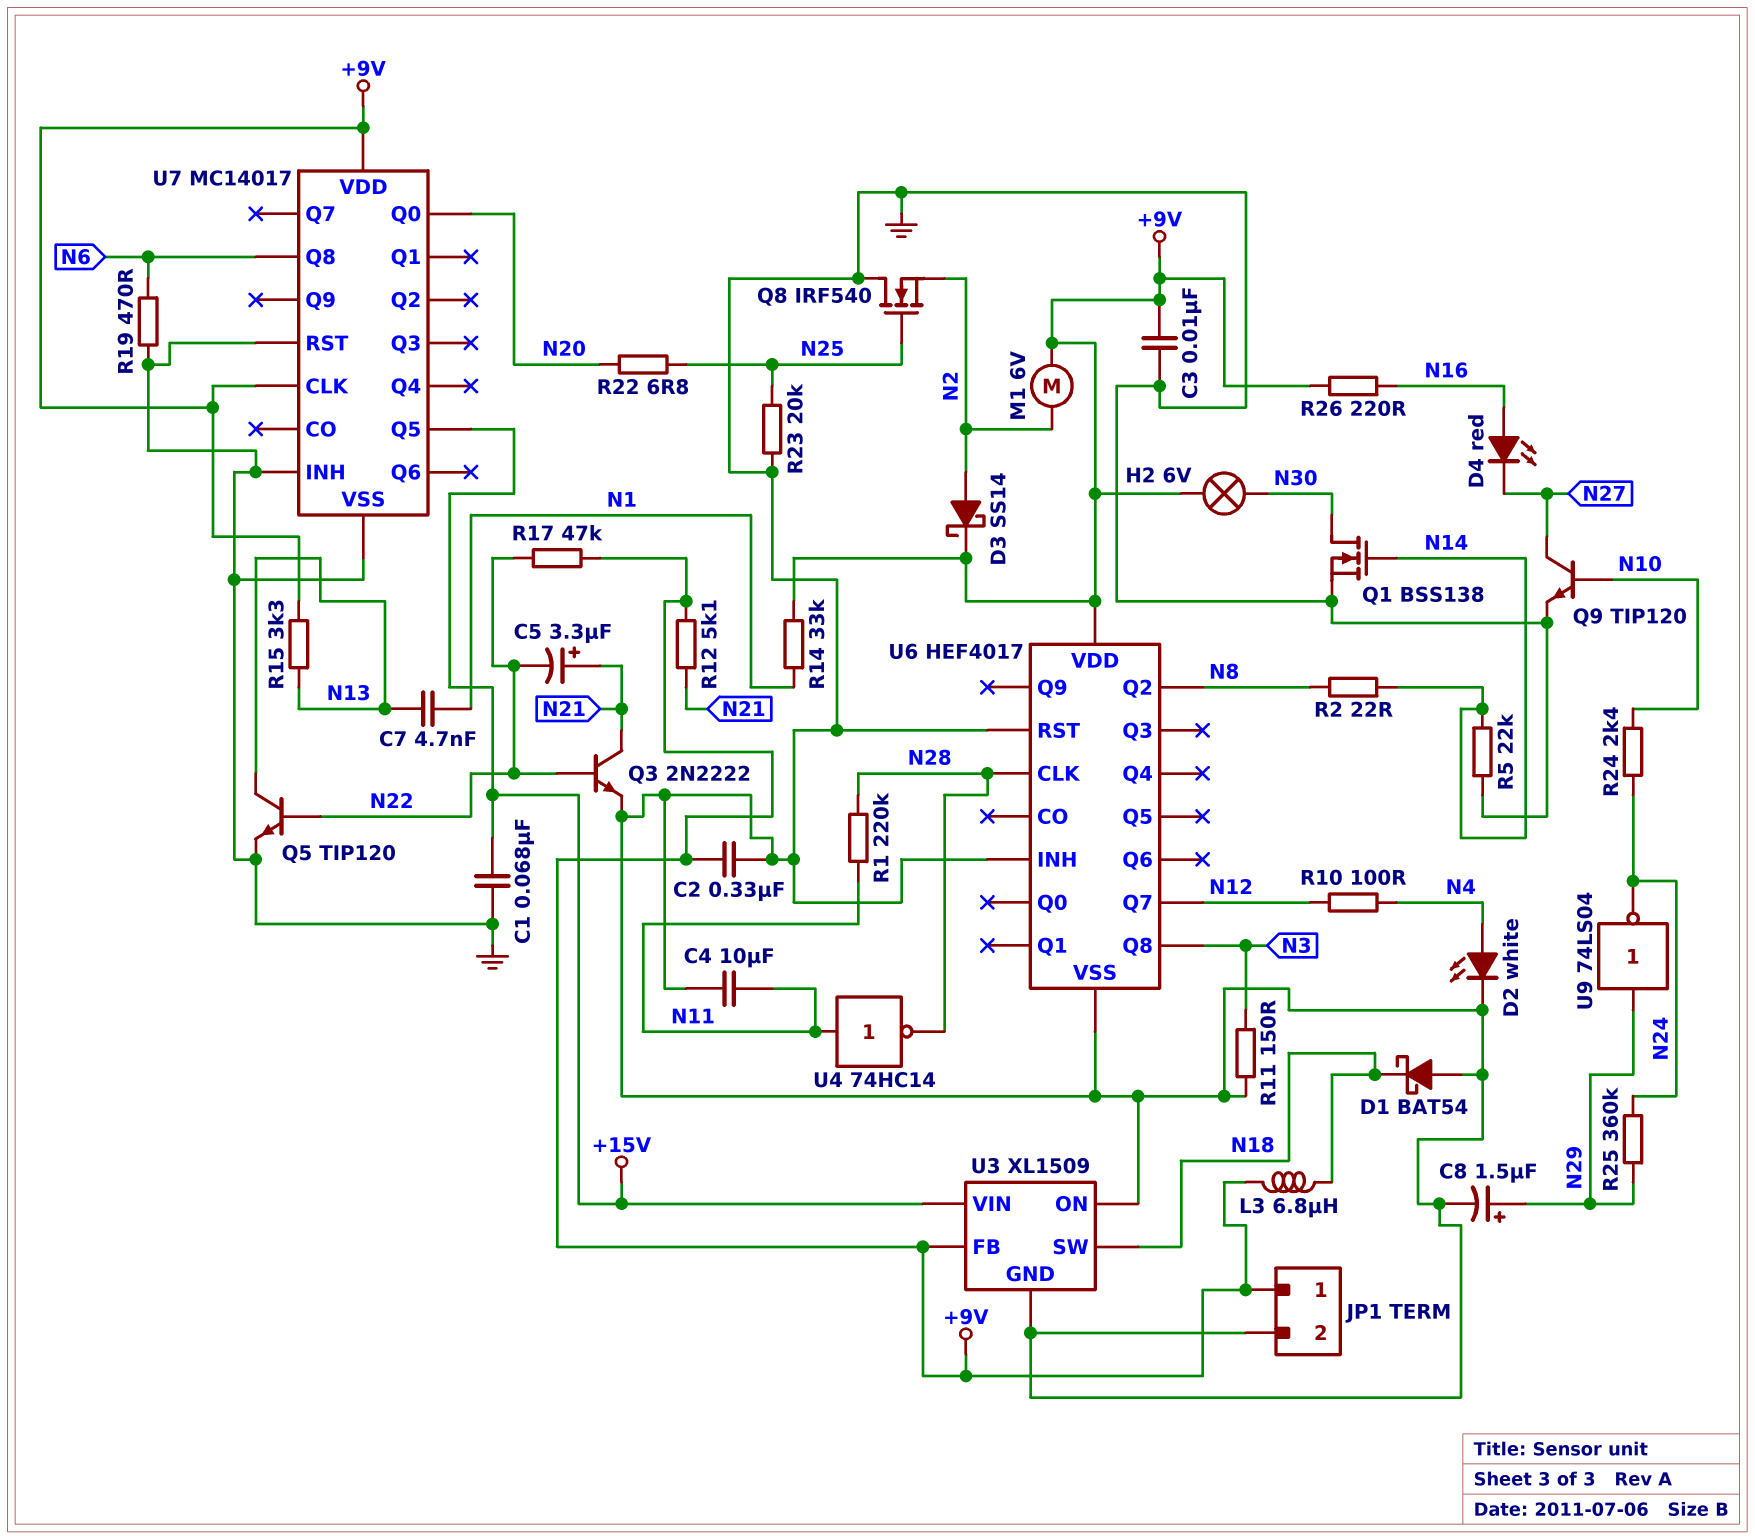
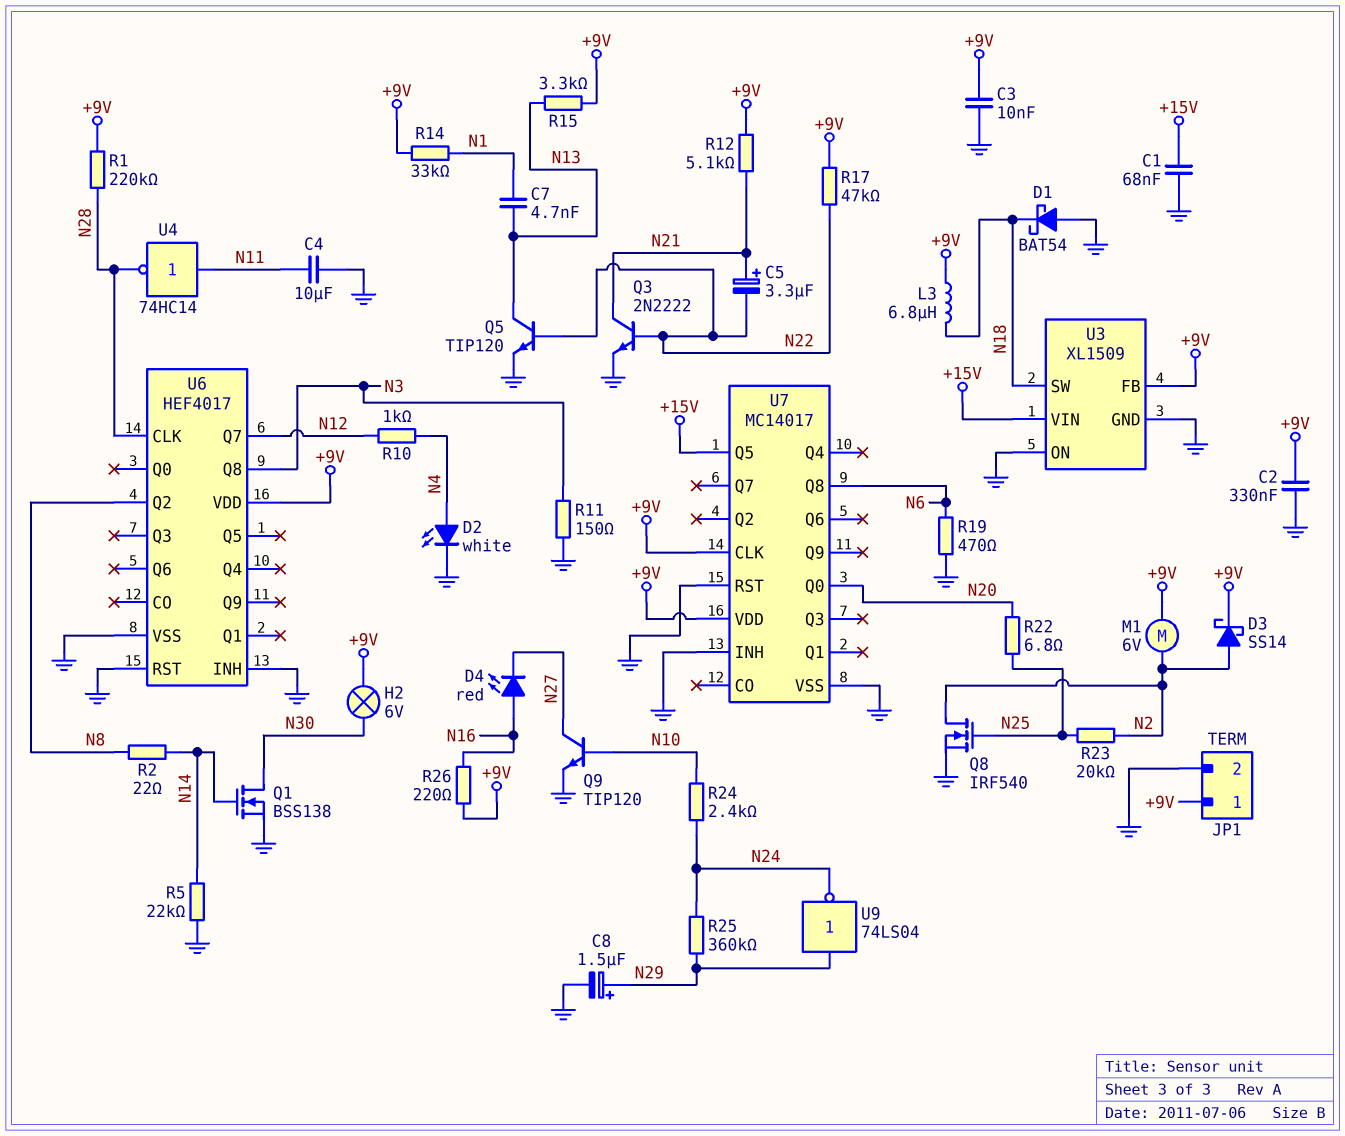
Q8: NMOS IRF540 (G N25, D GND, S N2) -> NMOS IRF540 (G N25, D N2, S GND)
R1: 220k (N11, N28) -> 220k (+9V, N28)
R10: 100 (N4, N12) -> 1k (N4, N12)
R23: 20k (GND, N25) -> 20k (N2, N25)

